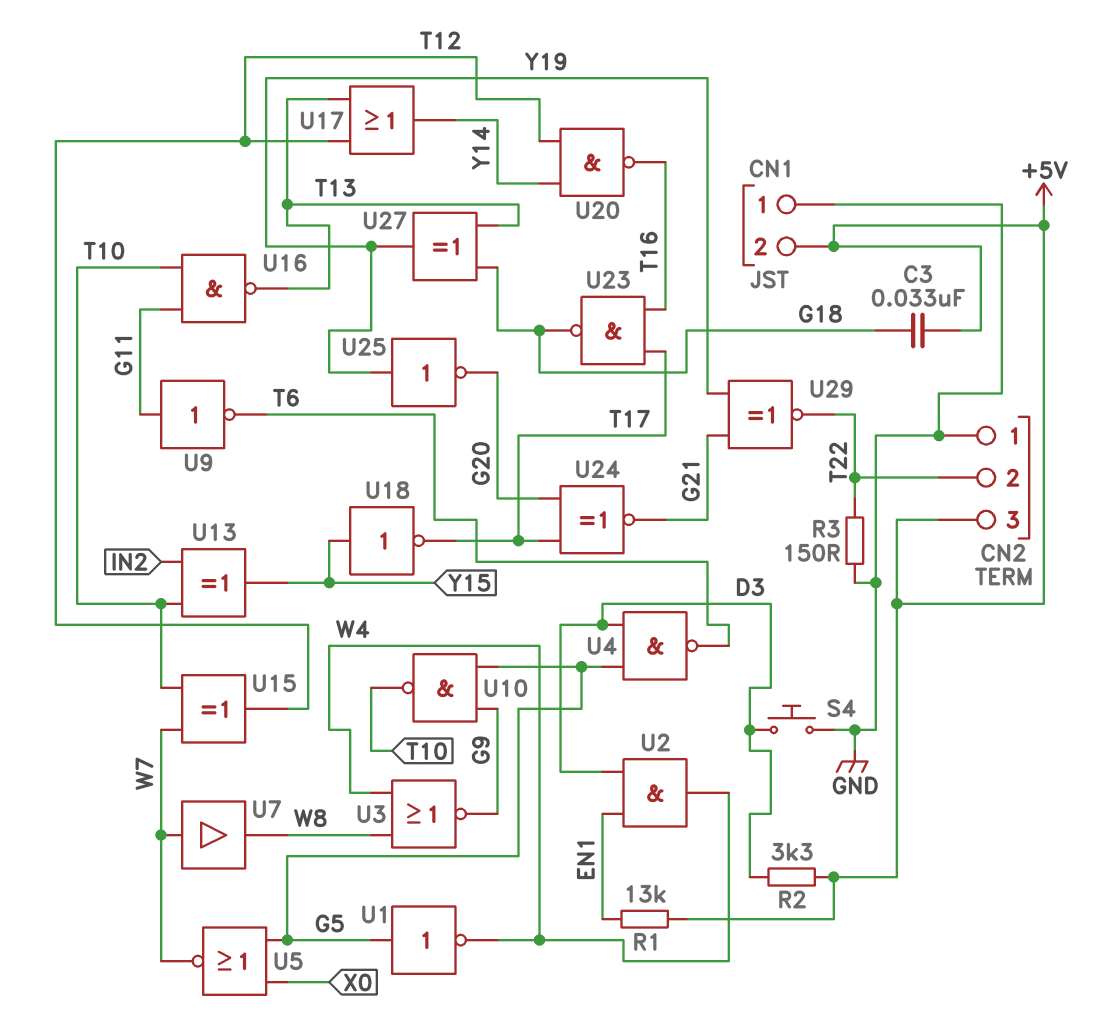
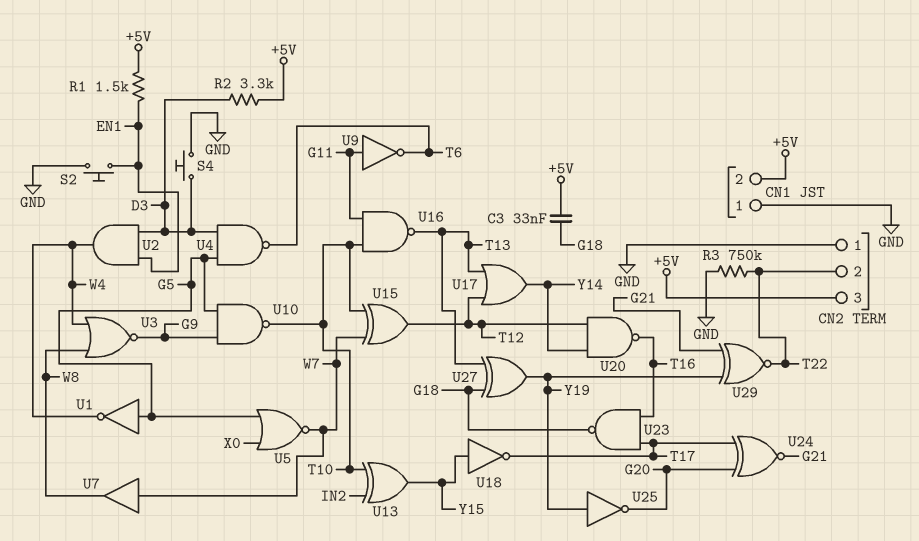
R1: 13k (+5V, EN1) -> 1.5k (+5V, EN1)
R3: 150 (GND, T22) -> 750k (GND, T22)
S2: none -> button (EN1, GND)

